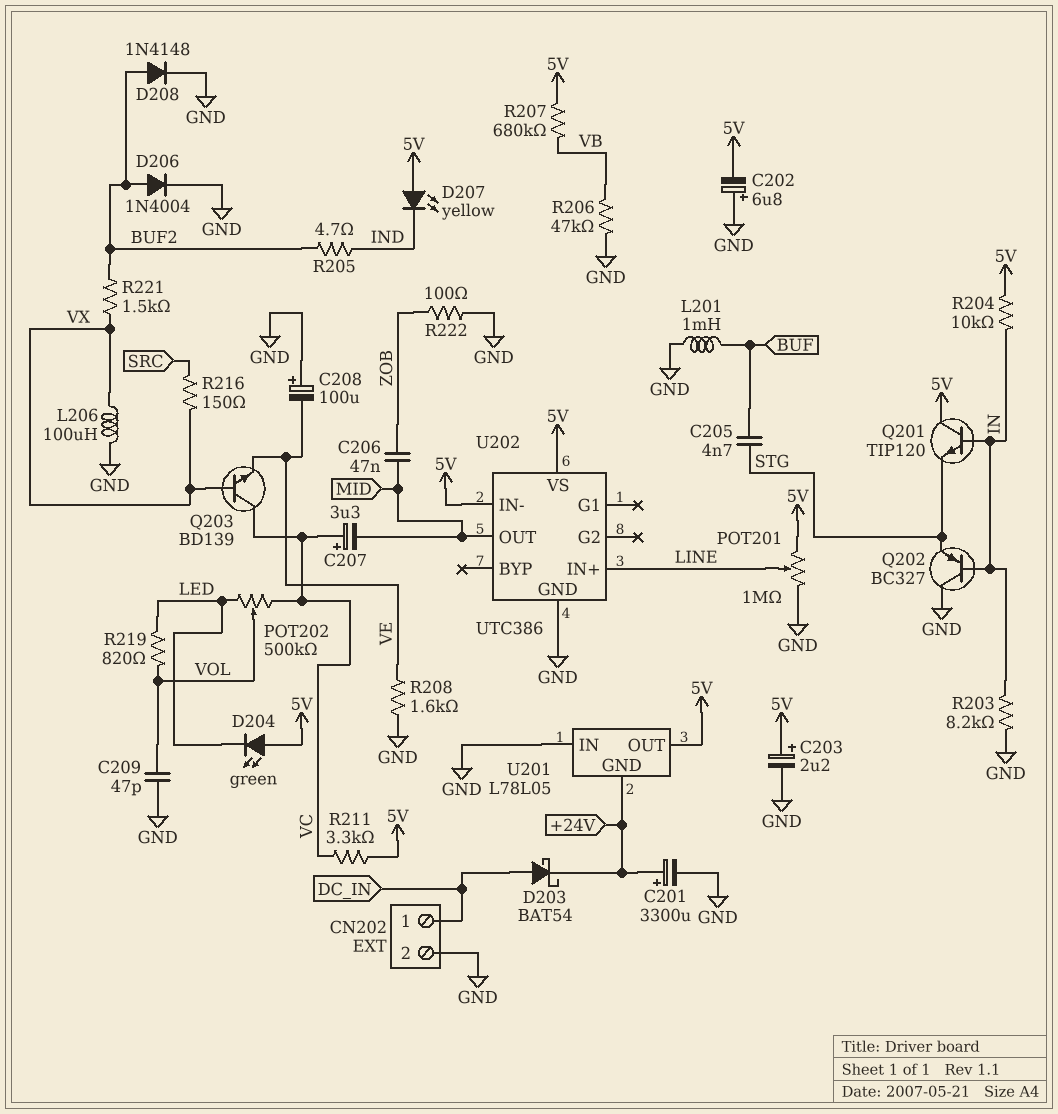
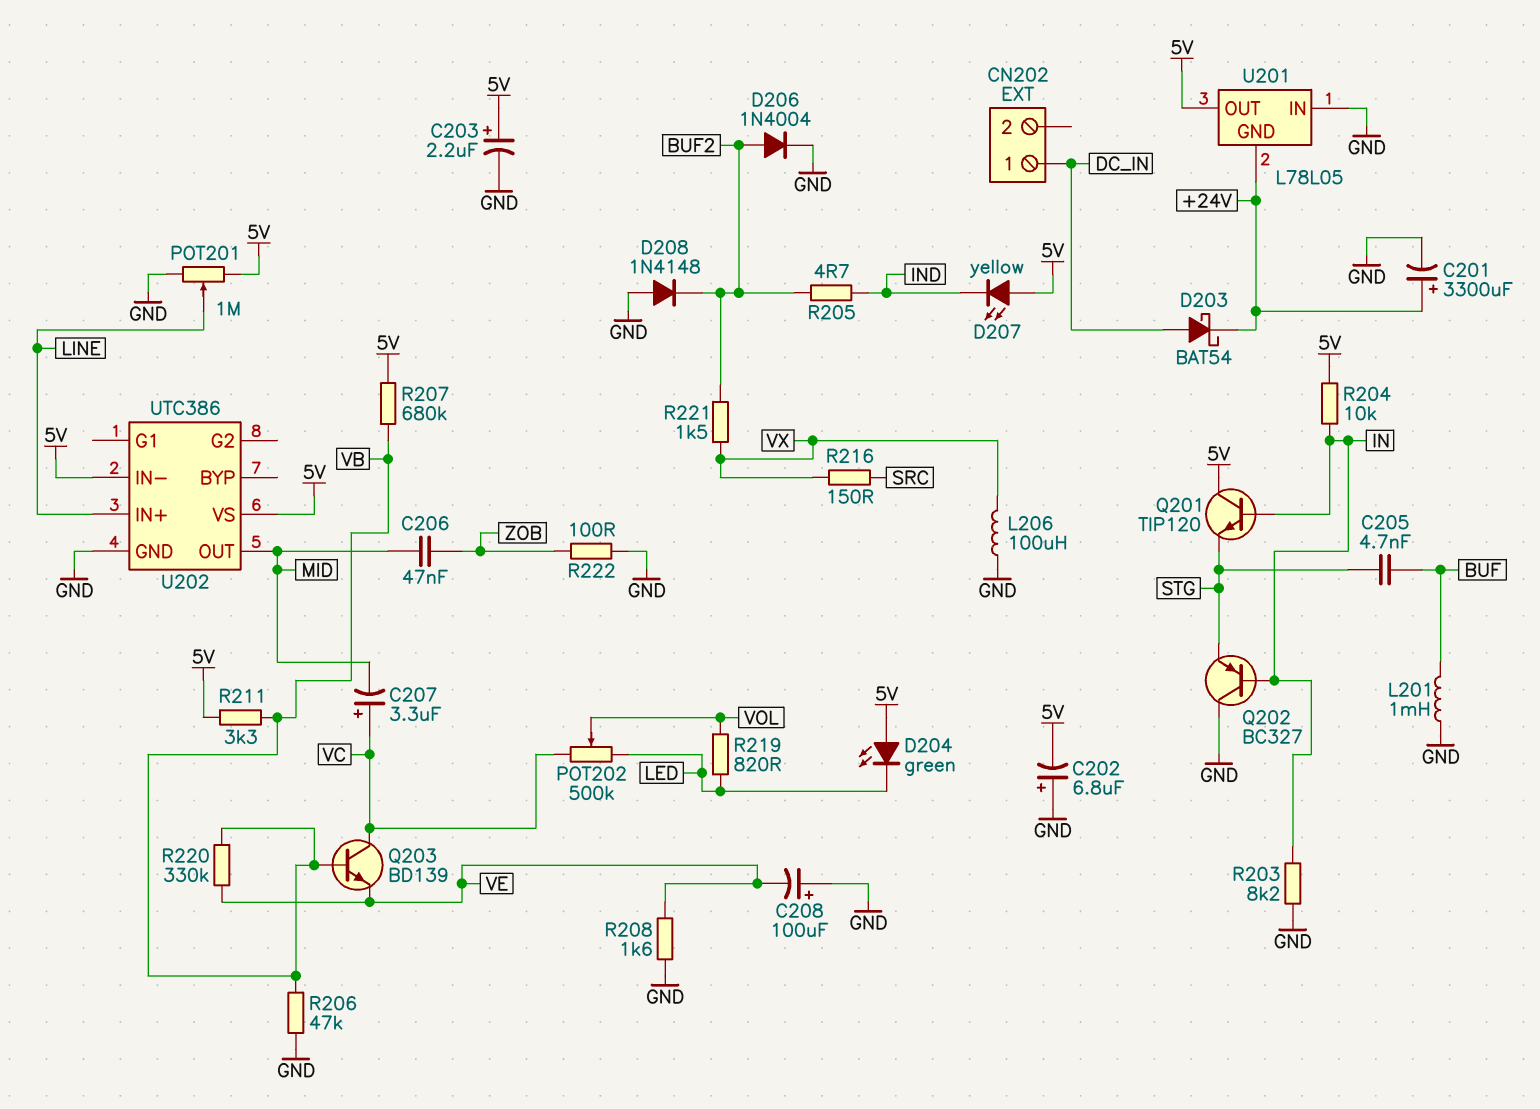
C209: 47pF (GND, VOL) -> none
CN202 pin 2: GND -> none
D208: diode 1N4148 (A BUF2, K GND) -> diode 1N4148 (A GND, K BUF2)
Q203: NPN BD139 (B VX, C VC, E VE) -> NPN BD139 (B VB, C VC, E VE)
R211: 3.3k (5V, VC) -> 3.3k (5V, VB)
R220: none -> 330k (VB, VE)

